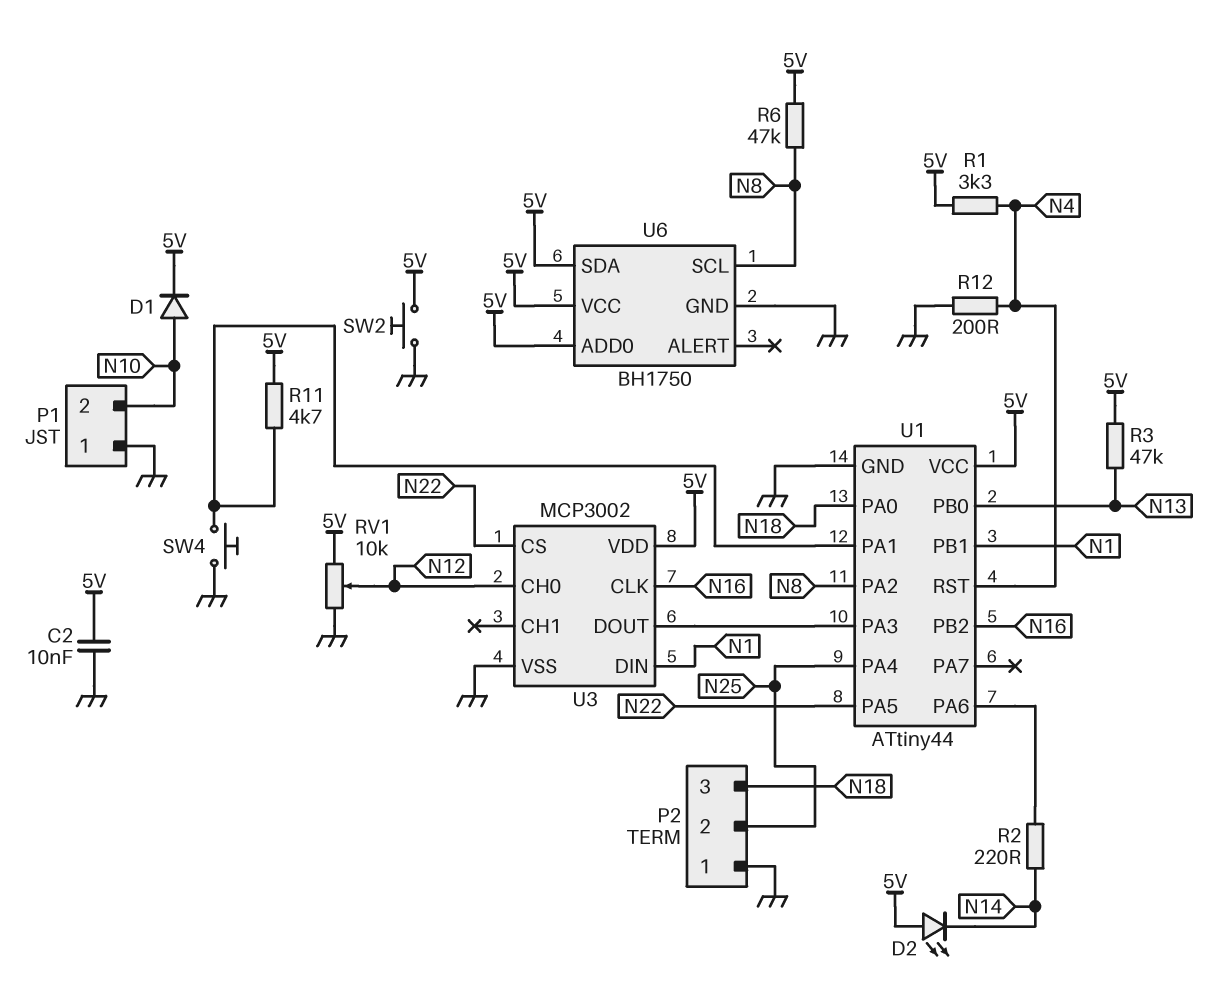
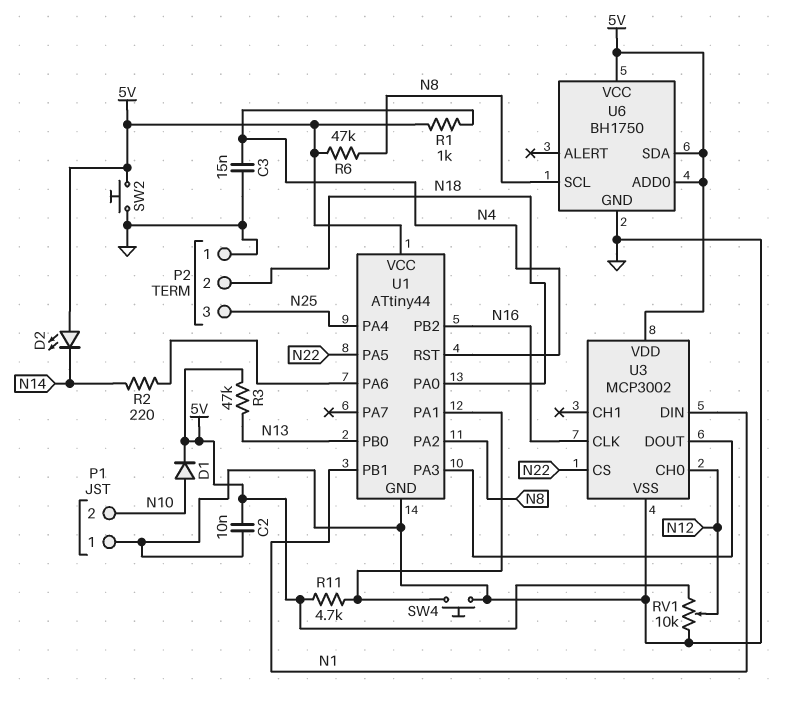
C3: none -> 15nF (GND, N4)
P2 pin 2: N25 -> N18
P2 pin 3: N18 -> N25
R1: 3.3k (5V, N4) -> 1k (5V, N4)
R12: 200 (GND, N4) -> none

